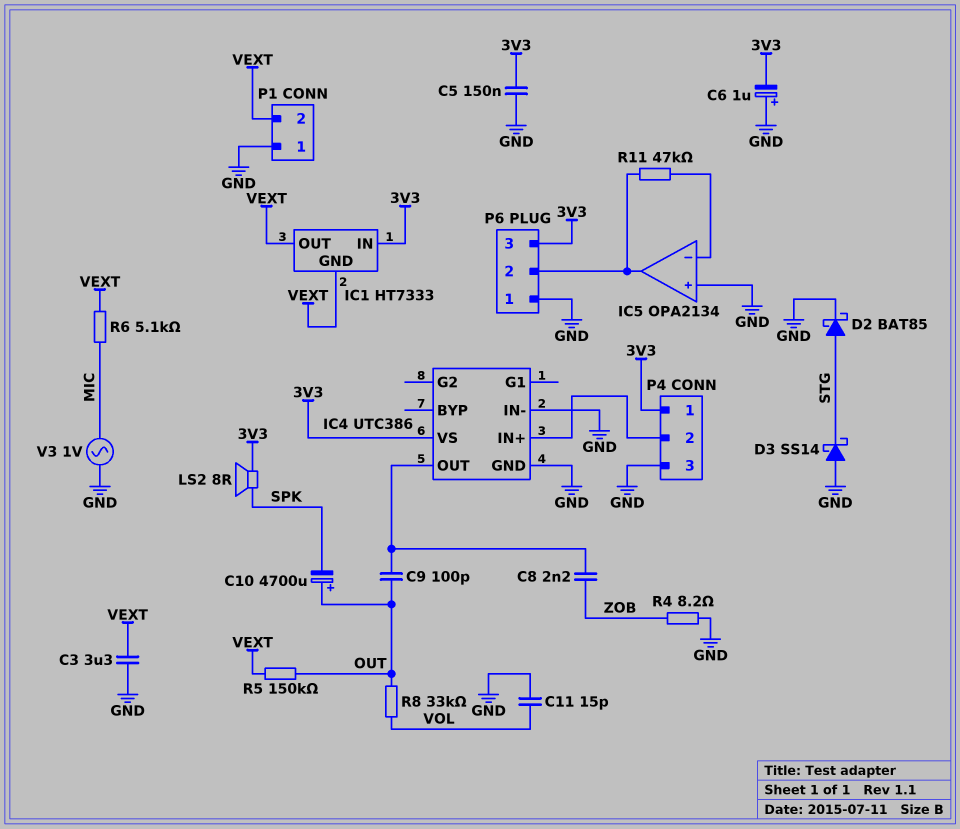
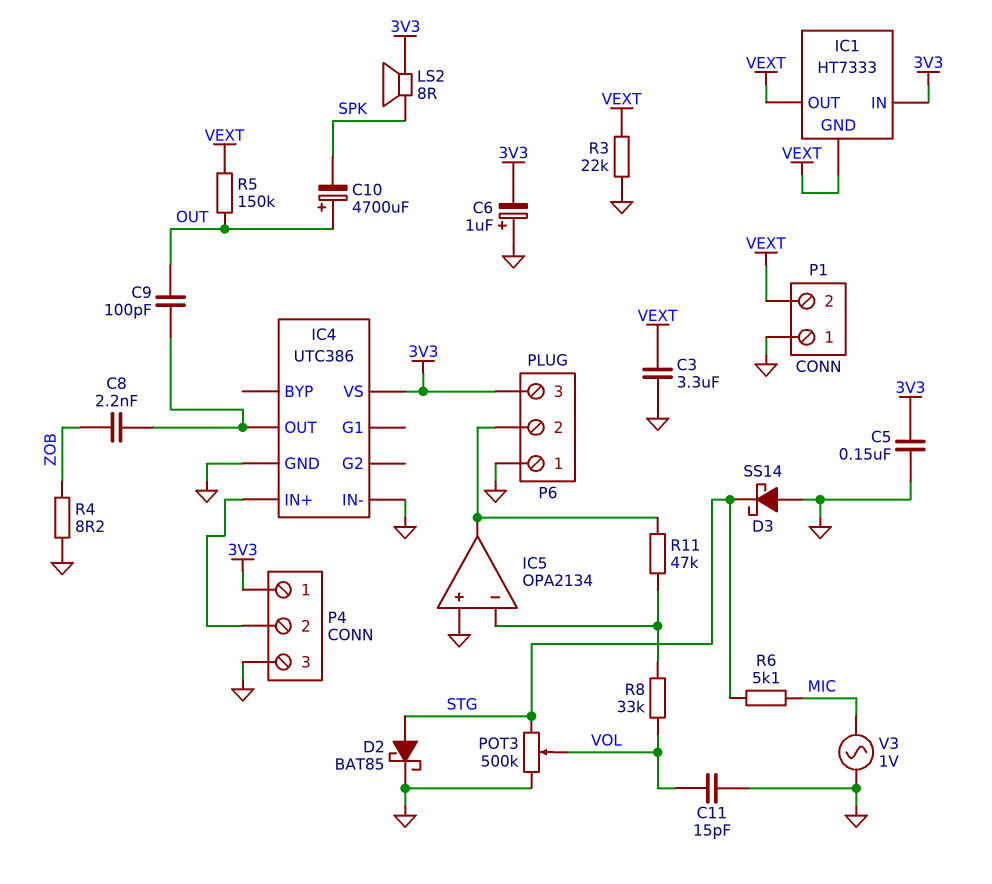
POT3: none -> 500k (GND, STG, wiper VOL)
R3: none -> 22k (GND, VEXT)
R6: 5.1k (MIC, VEXT) -> 5.1k (MIC, STG)
R8: 33k (OUT, VOL) -> 33k (IC5/in-, VOL)

